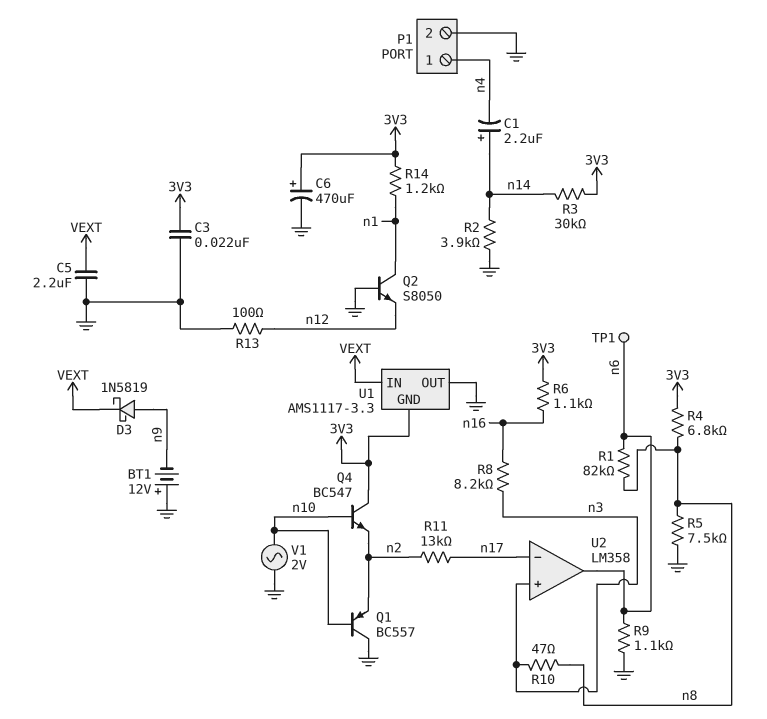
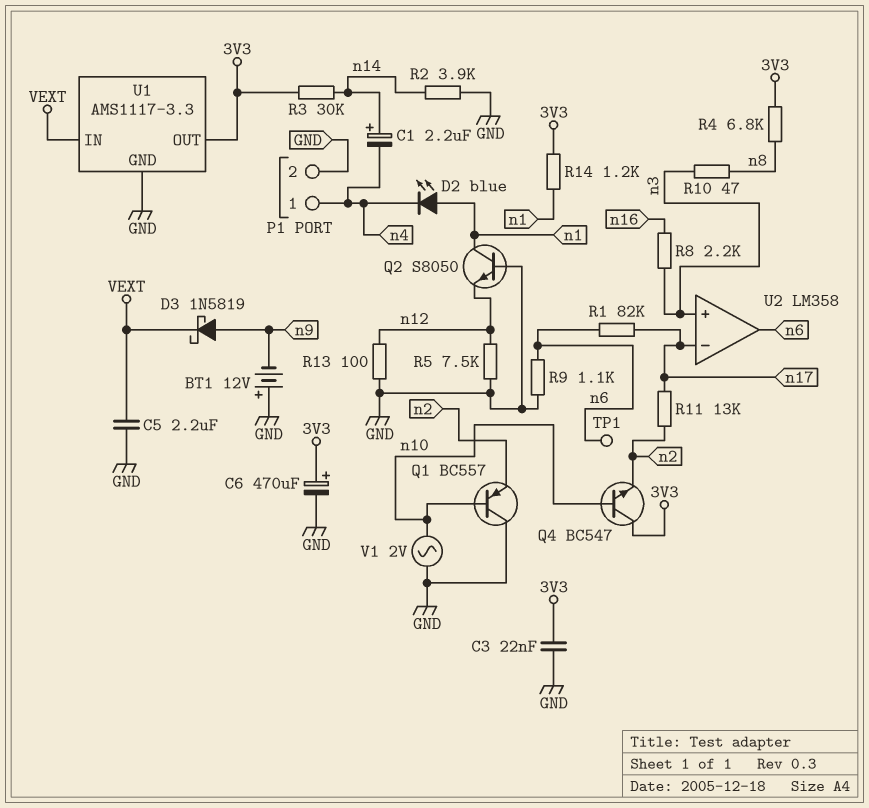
D2: none -> LED blue (A n1, K n4)
R1: 82k (n6, n8) -> 82k (n6, n17)
R5: 7.5k (GND, n8) -> 7.5k (GND, n12)
R6: 1.1k (3V3, n16) -> none
R8: 8.2k (n3, n16) -> 2.2k (n3, n16)
U1 pin GND: 3V3 -> GND
U1 pin OUT: GND -> 3V3

